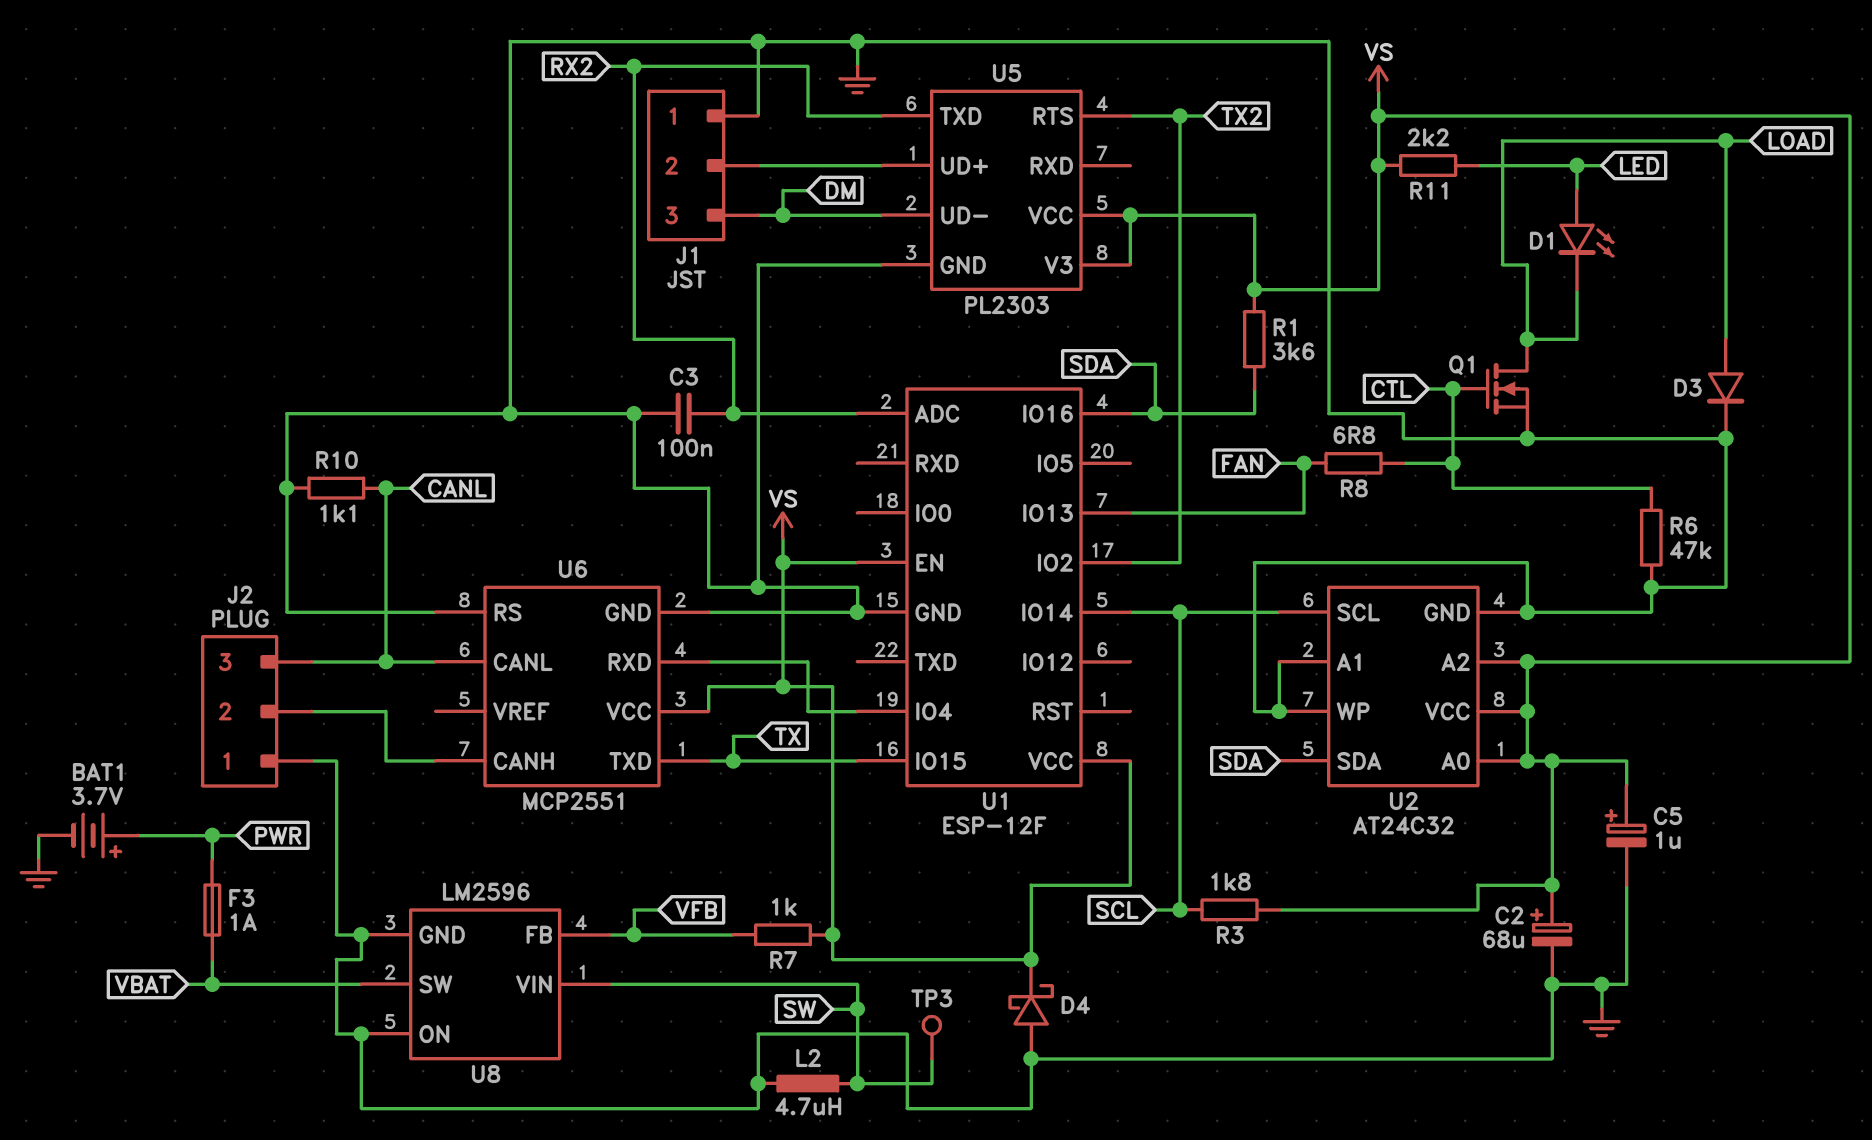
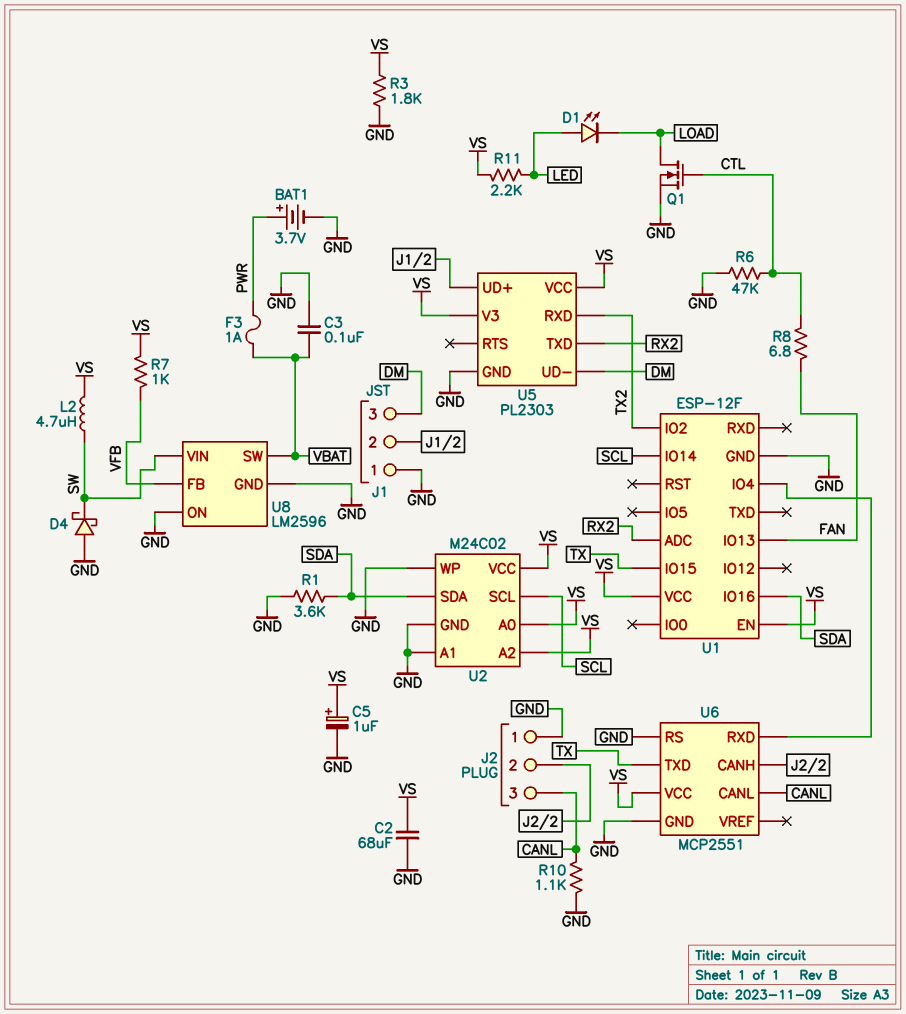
C2: 68uF (plus VS, minus GND) -> 68uF (GND, VS)
C3: 100nF (GND, RX2) -> 100nF (GND, VBAT)
D3: diode (A LOAD, K GND) -> none
D4: schottky (A GND, K VS) -> schottky (A GND, K SW)
L2: 4.7uH (GND, SW) -> 4.7uH (SW, VS)
R1: 3.6k (SDA, VS) -> 3.6k (GND, SDA)
R3: 1.8k (SCL, VS) -> 1.8k (GND, VS)
TP3: test point (SW) -> none
U2: AT24C32 -> M24C02
U5 pin RTS: TX2 -> none
U5 pin RXD: none -> TX2

